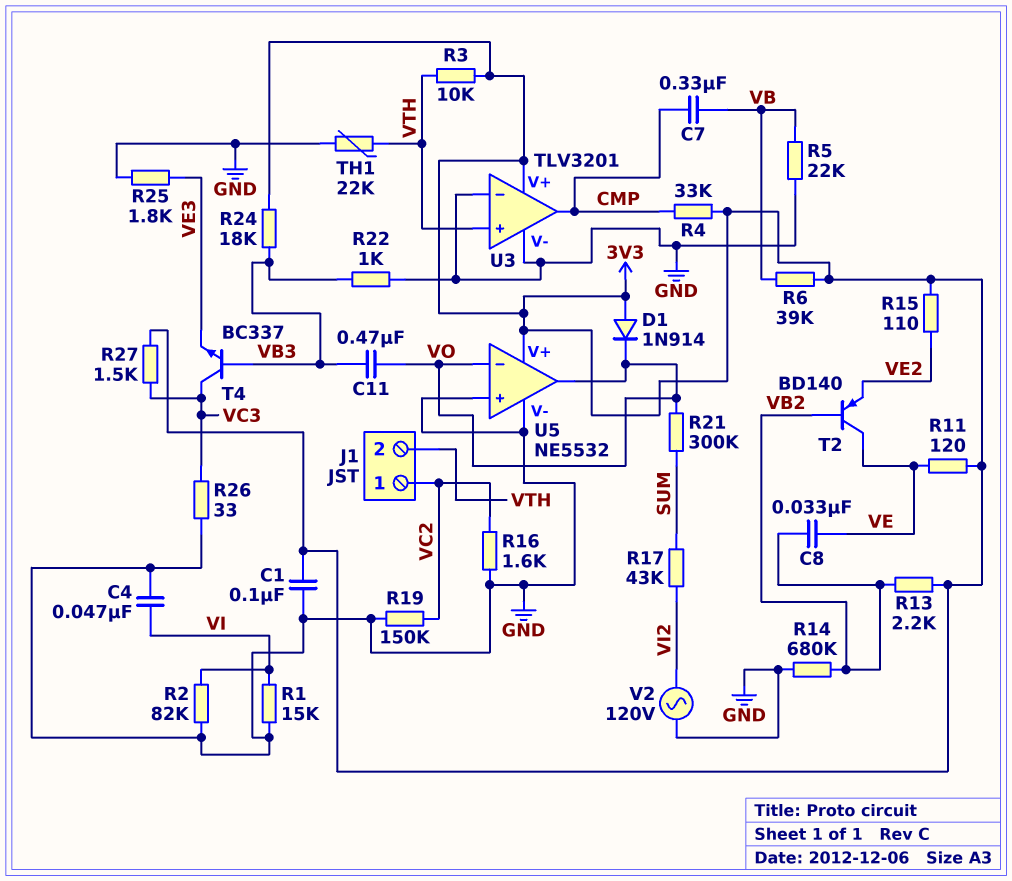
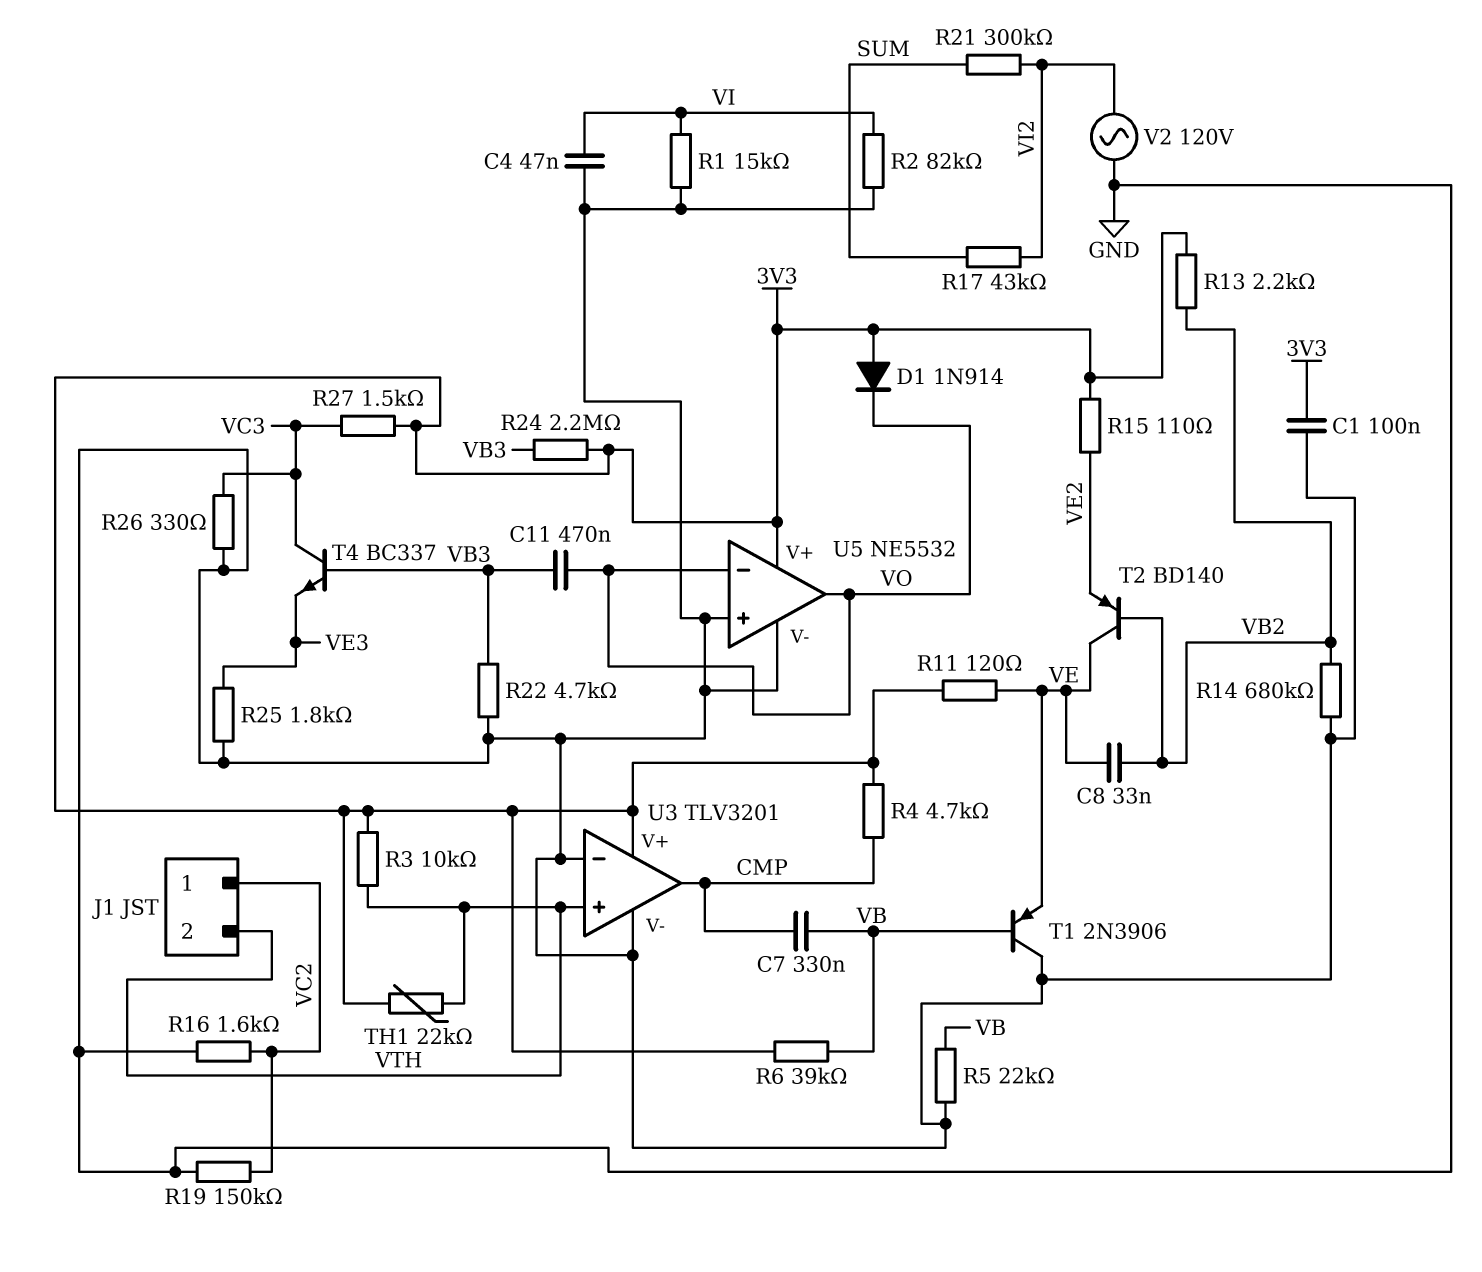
R4: 33k (3V3, CMP) -> 4.7k (3V3, CMP)
R21: 300k (SUM, VO) -> 300k (SUM, VI2)
R22: 1k (GND, VB3) -> 4.7k (GND, VB3)
R24: 18k (3V3, VB3) -> 2.2M (3V3, VB3)
R26: 33 (GND, VC3) -> 330 (GND, VC3)
T1: none -> PNP 2N3906 (B VB, C GND, E VE)
TH1: 22k (GND, VTH) -> 22k (3V3, VTH)

